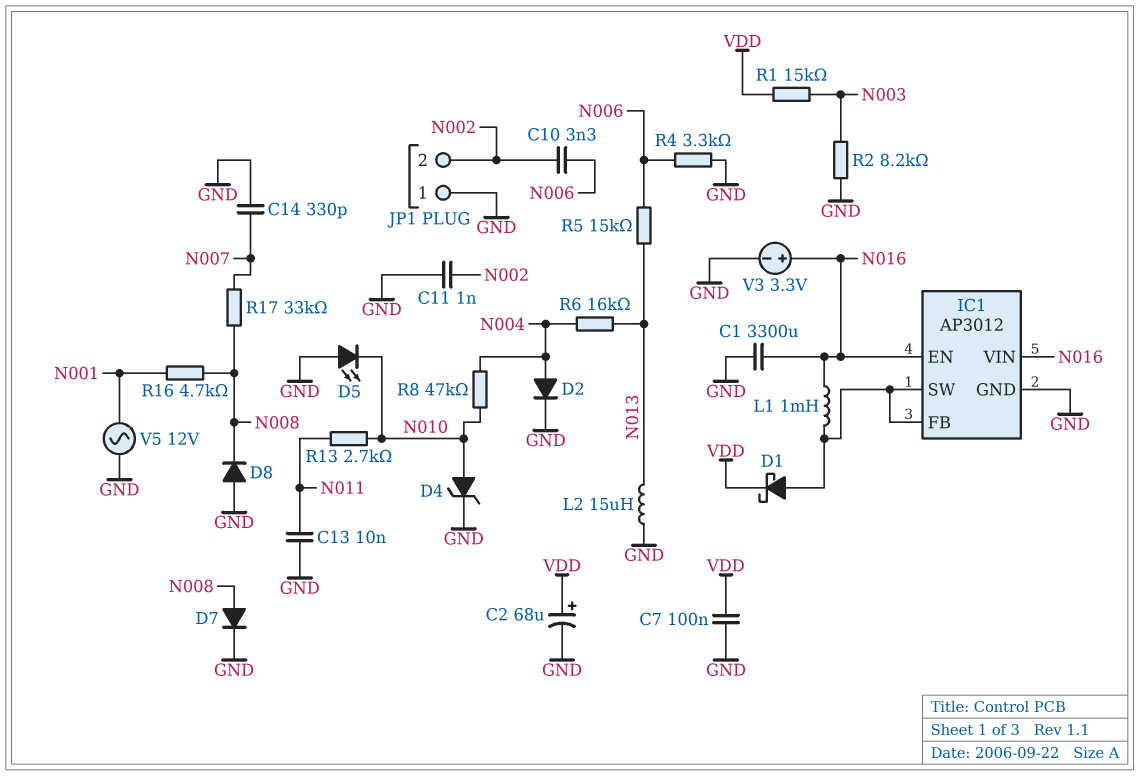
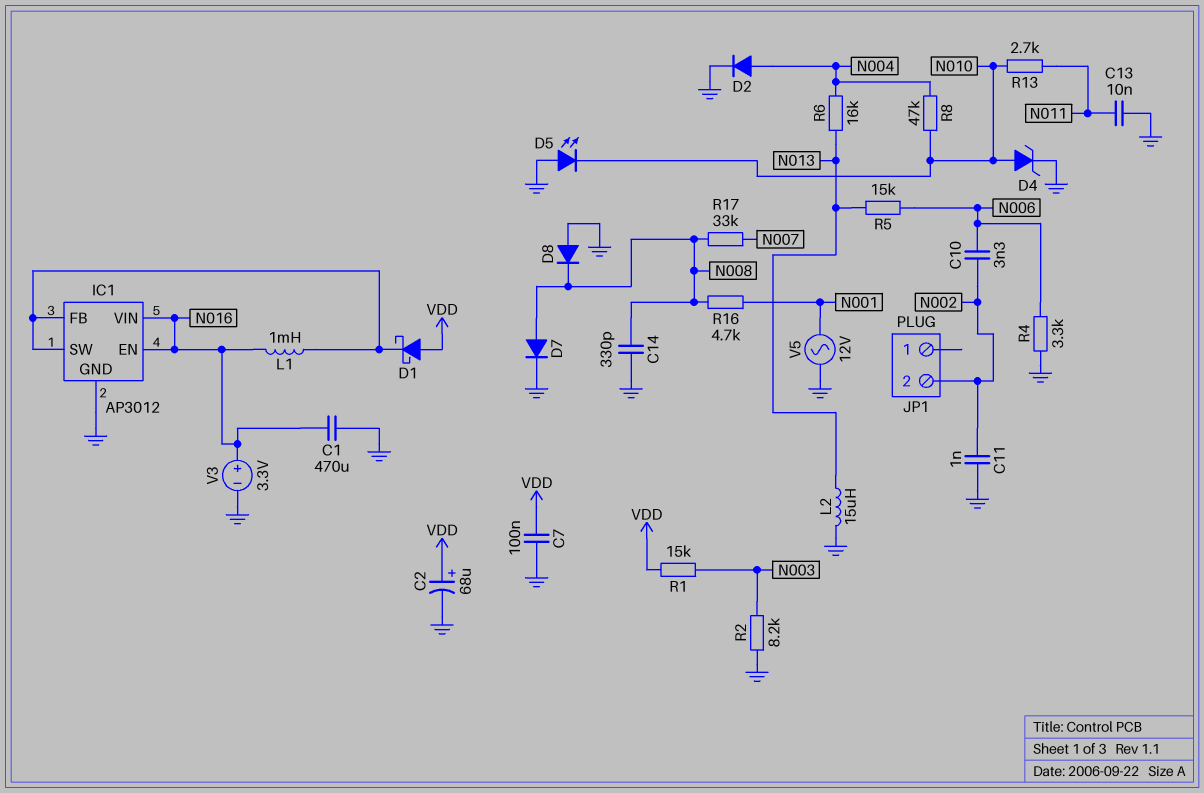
C1: 3300uF (GND, N016) -> 470uF (GND, N016)
C14: 330pF (GND, N007) -> 330pF (GND, N008)
D1: schottky (A IC1/FB, K VDD) -> schottky (A VDD, K IC1/FB)
JP1 pin 1: GND -> none

